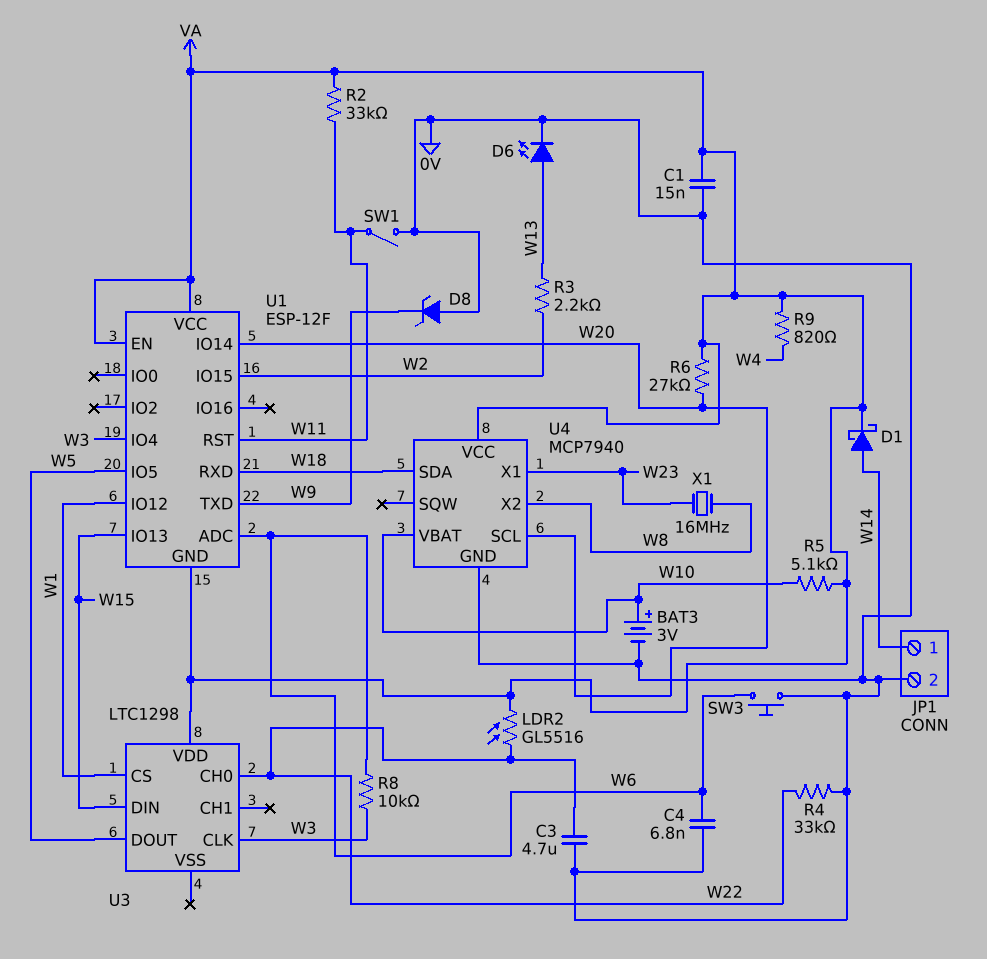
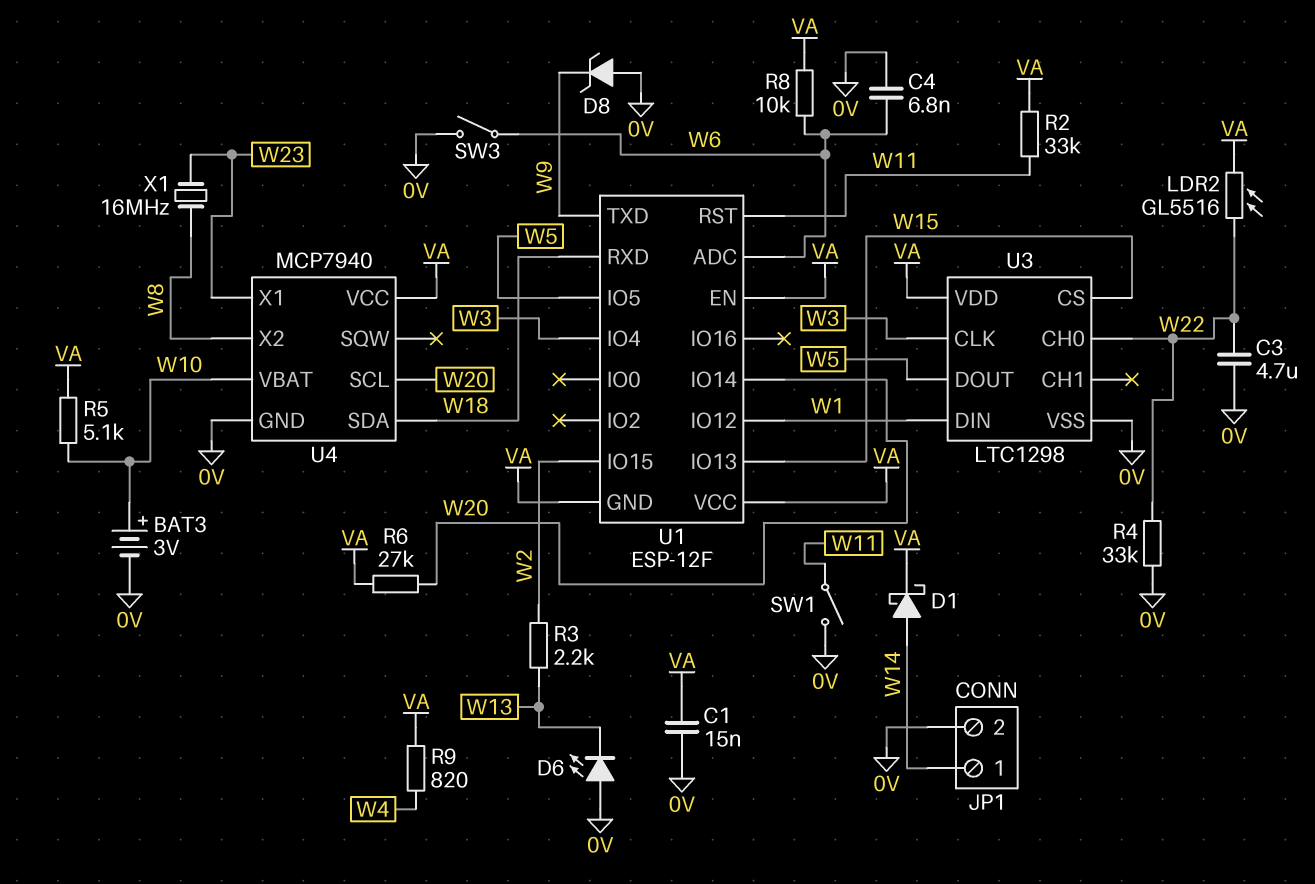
D6: LED (A W13, K 0V) -> LED (A 0V, K W13)
R8: 10k (W3, W6) -> 10k (VA, W6)
SW3: button (0V, W6) -> switch (0V, W6)
U3 pin CS: W1 -> W15
U3 pin DIN: W15 -> W1
U3 pin VSS: none -> 0V

